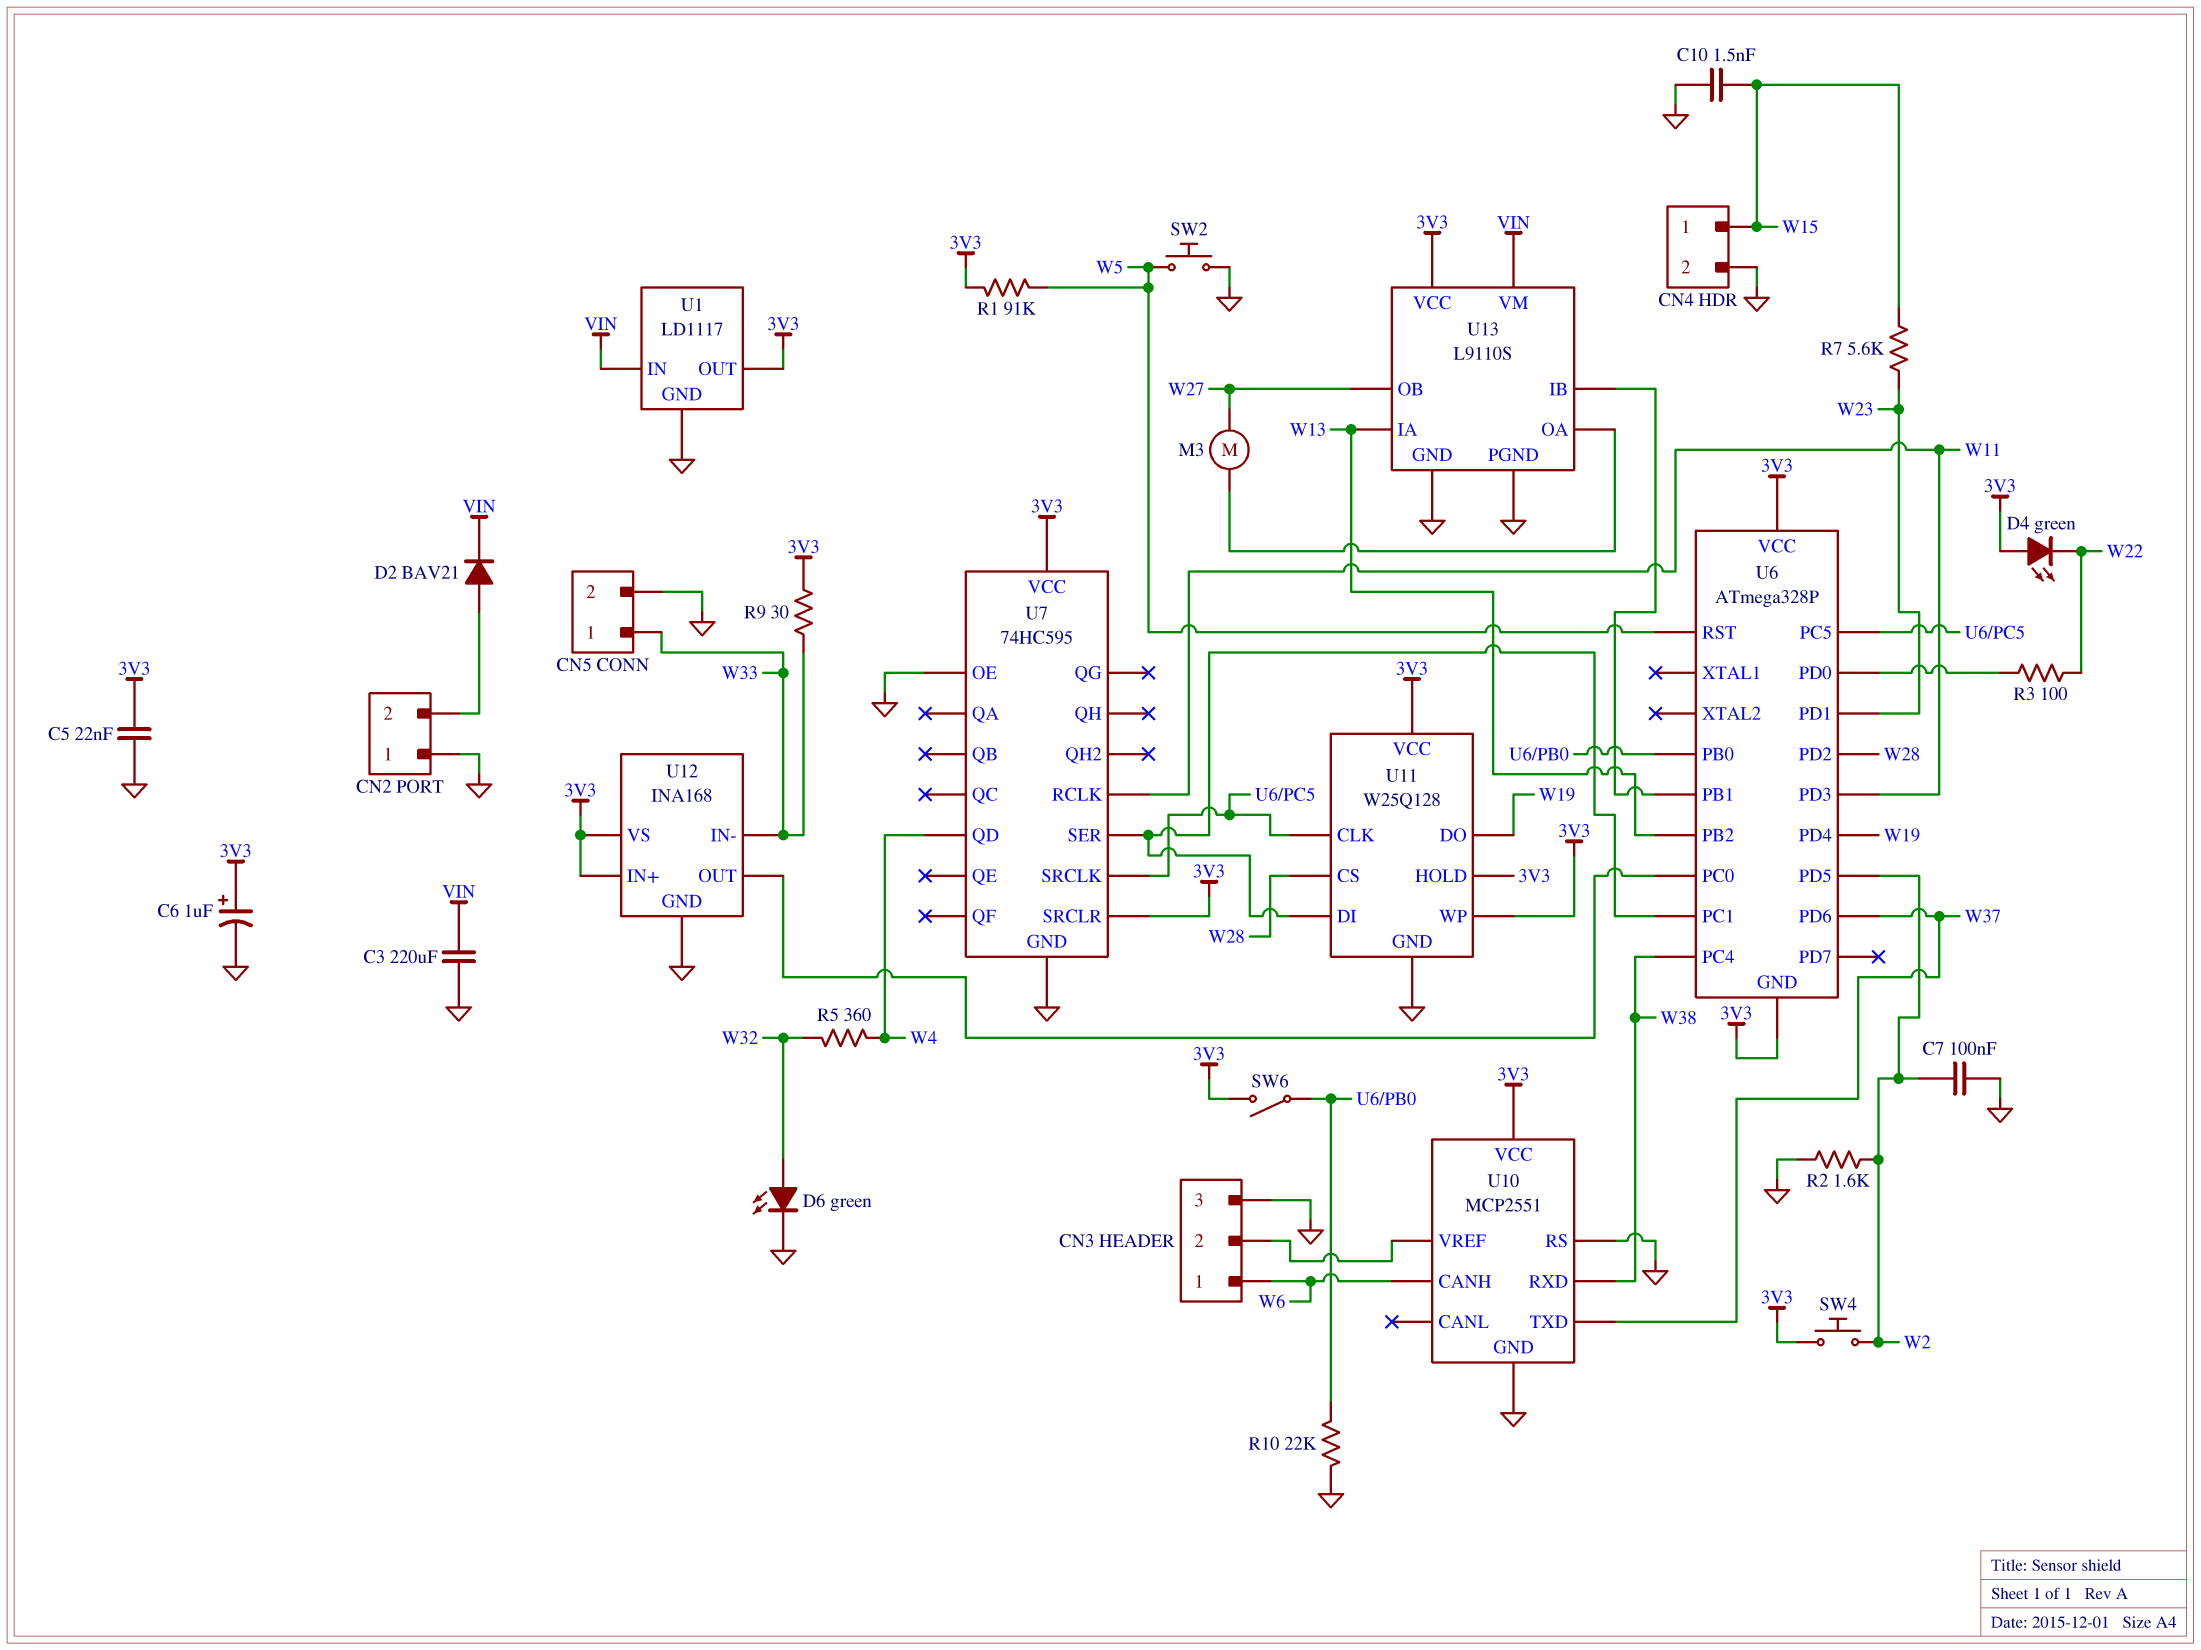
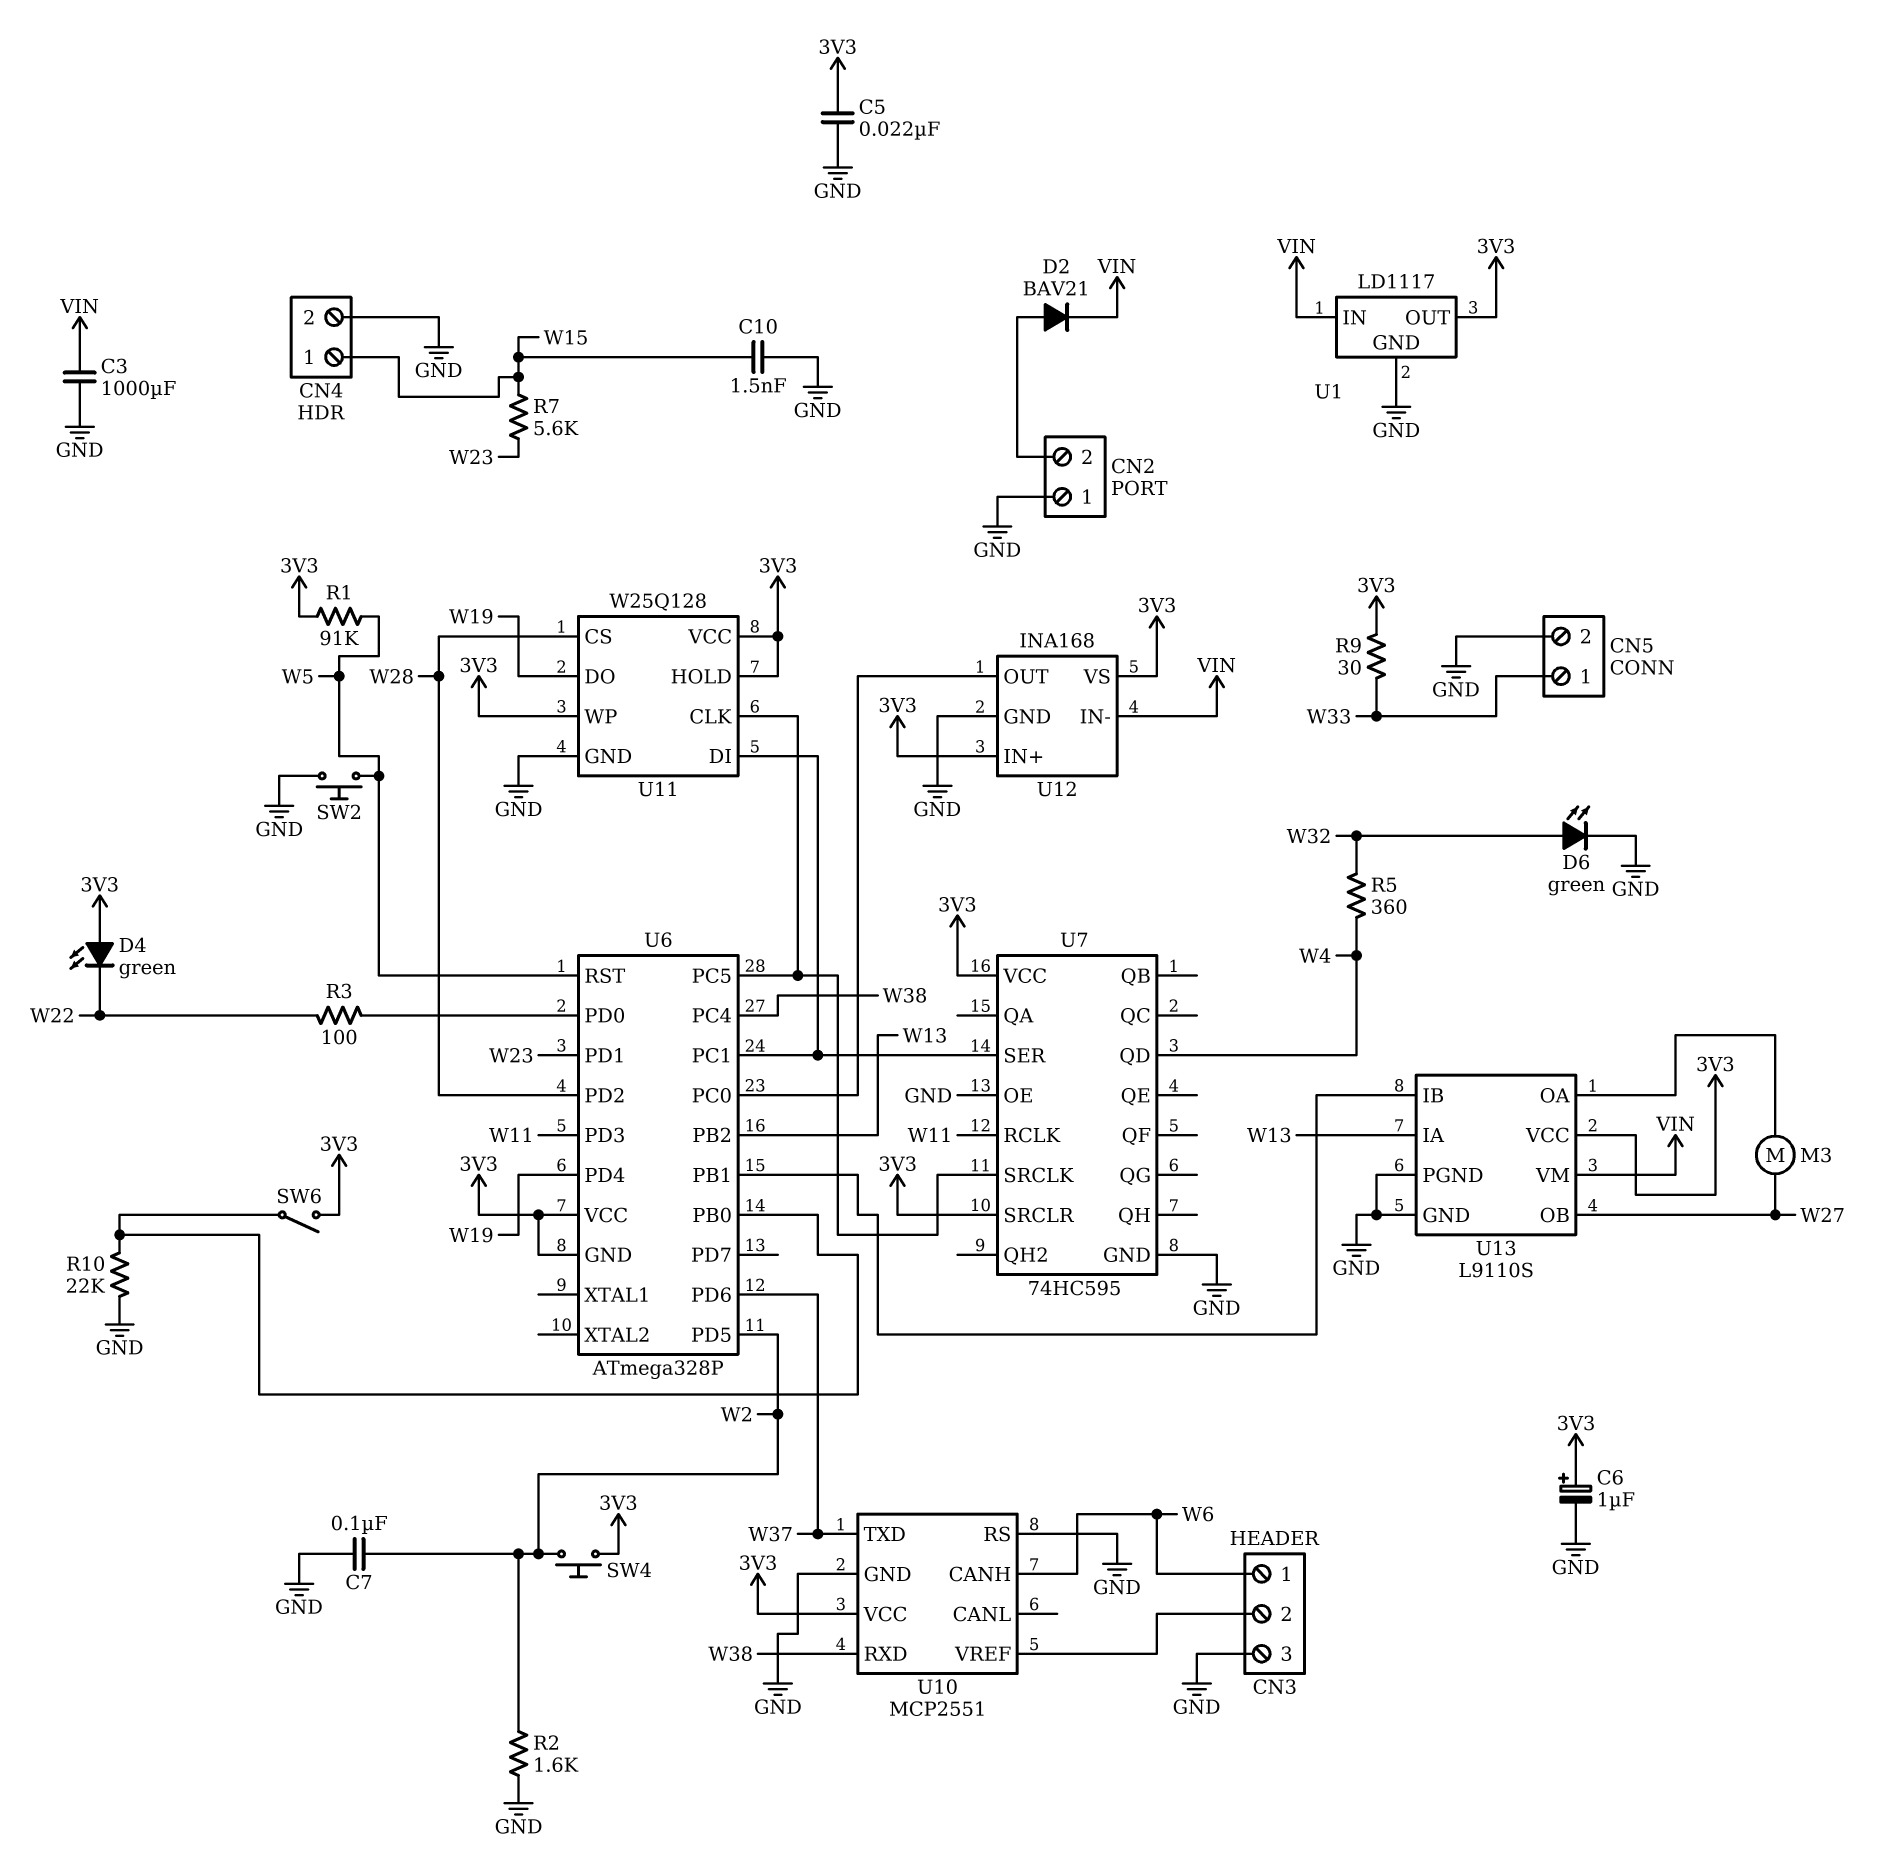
C3: 220uF (GND, VIN) -> 1000uF (GND, VIN)
U12 pin IN-: W33 -> VIN

